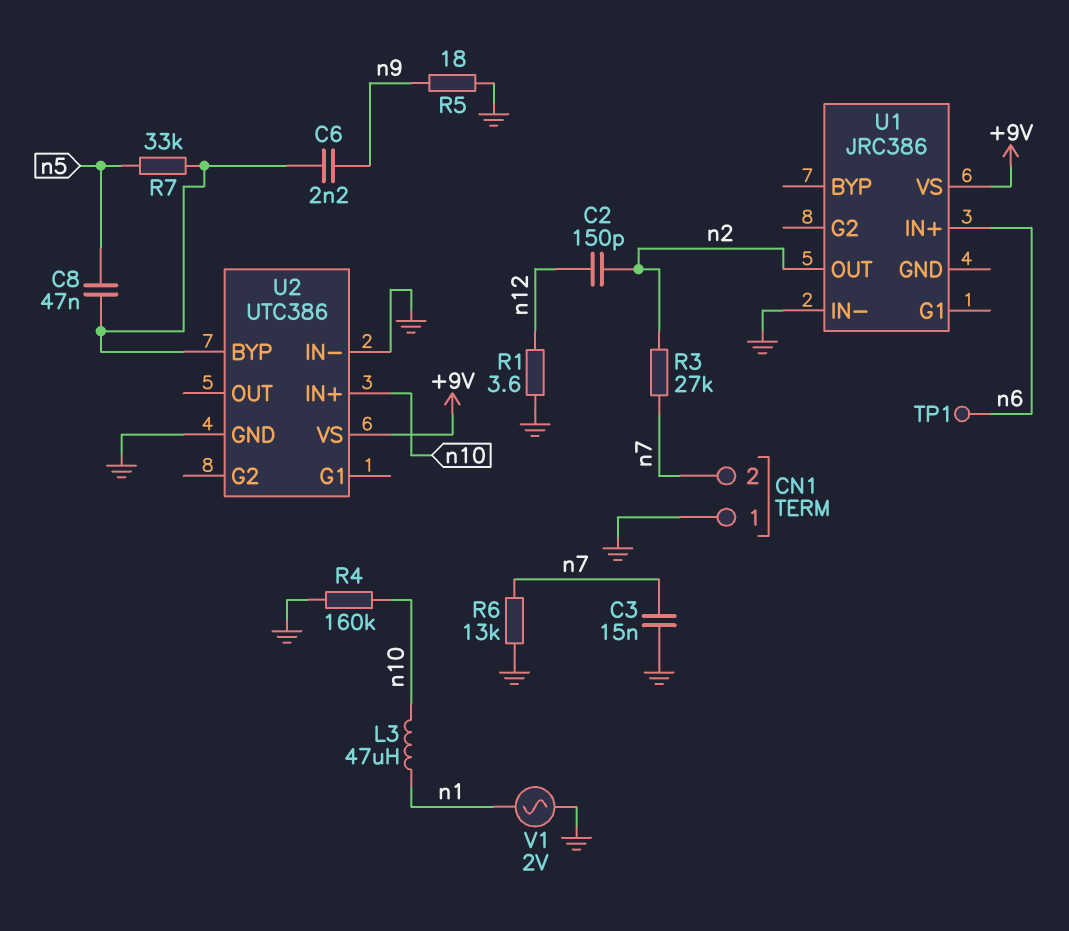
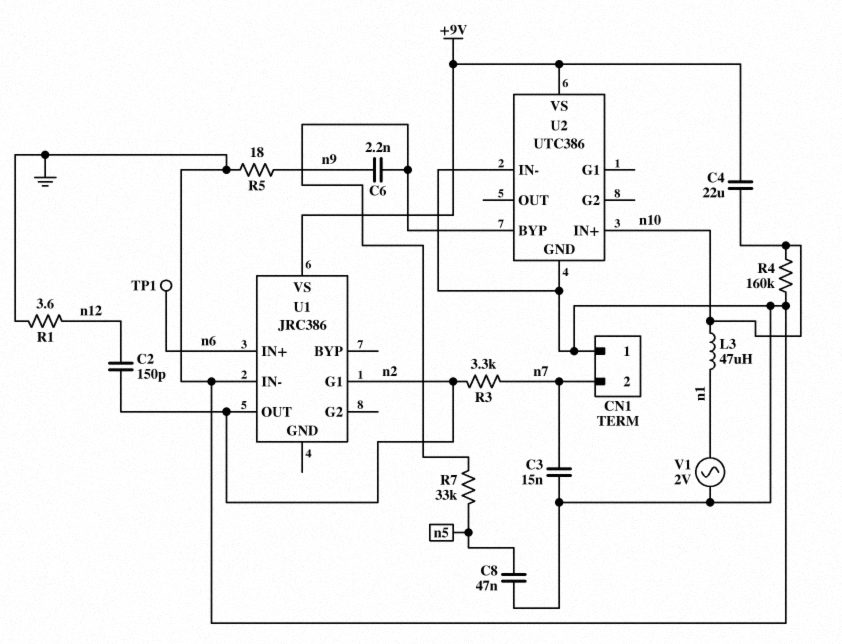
C4: none -> 22uF (+9V, n10)
C8: 47nF (U2/BYP, n5) -> 47nF (GND, n5)
R3: 27k (n2, n7) -> 3.3k (n2, n7)
R6: 13k (GND, n7) -> none
U1 pin G1: none -> n2

